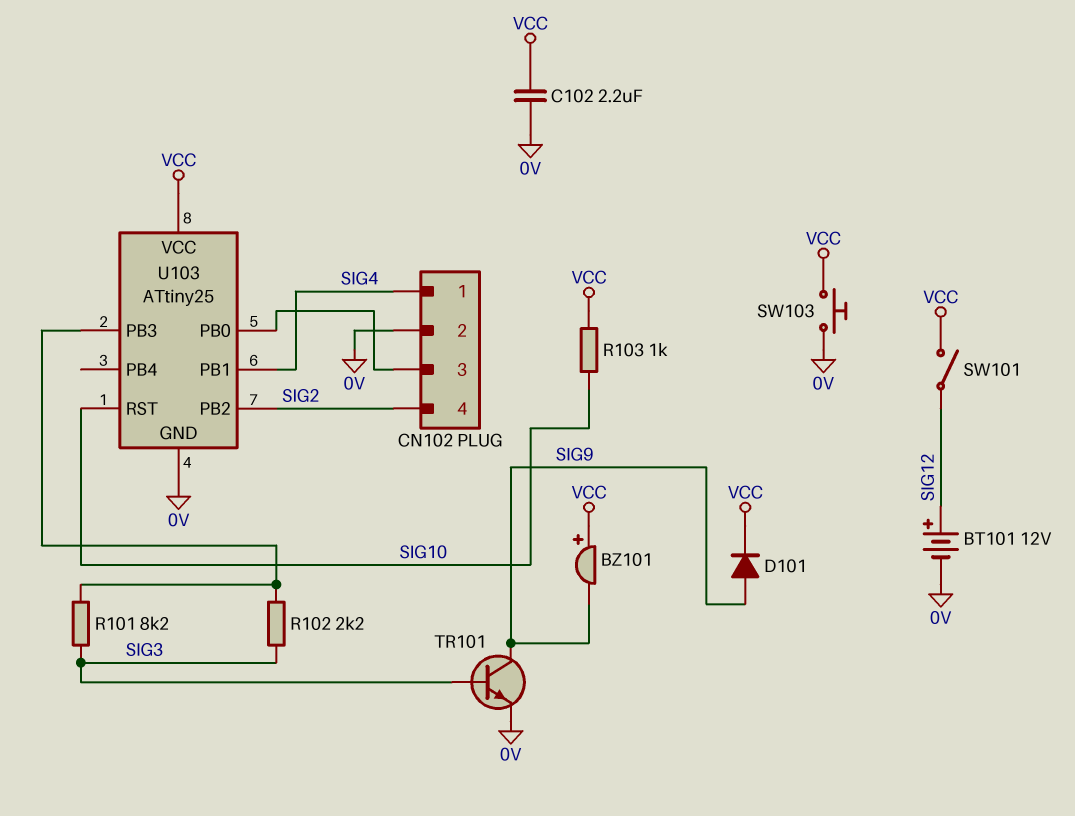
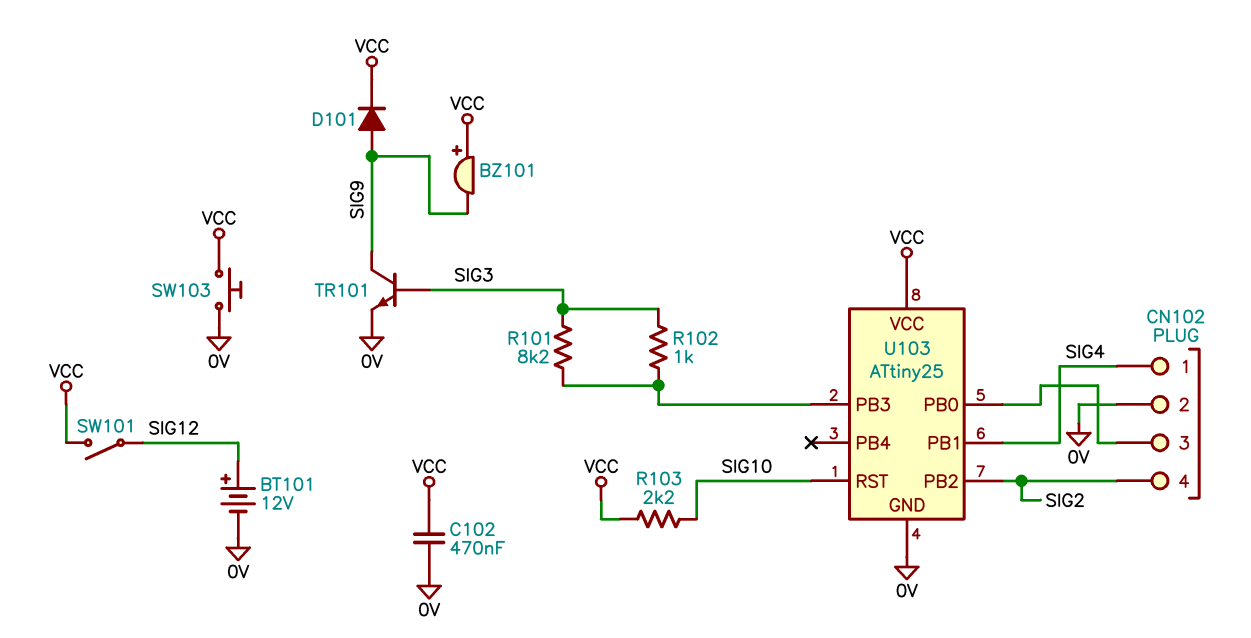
C102: 2.2uF (0V, VCC) -> 470nF (0V, VCC)
R102: 2.2k (SIG3, U103/PB3) -> 1k (SIG3, U103/PB3)
R103: 1k (SIG10, VCC) -> 2.2k (SIG10, VCC)

